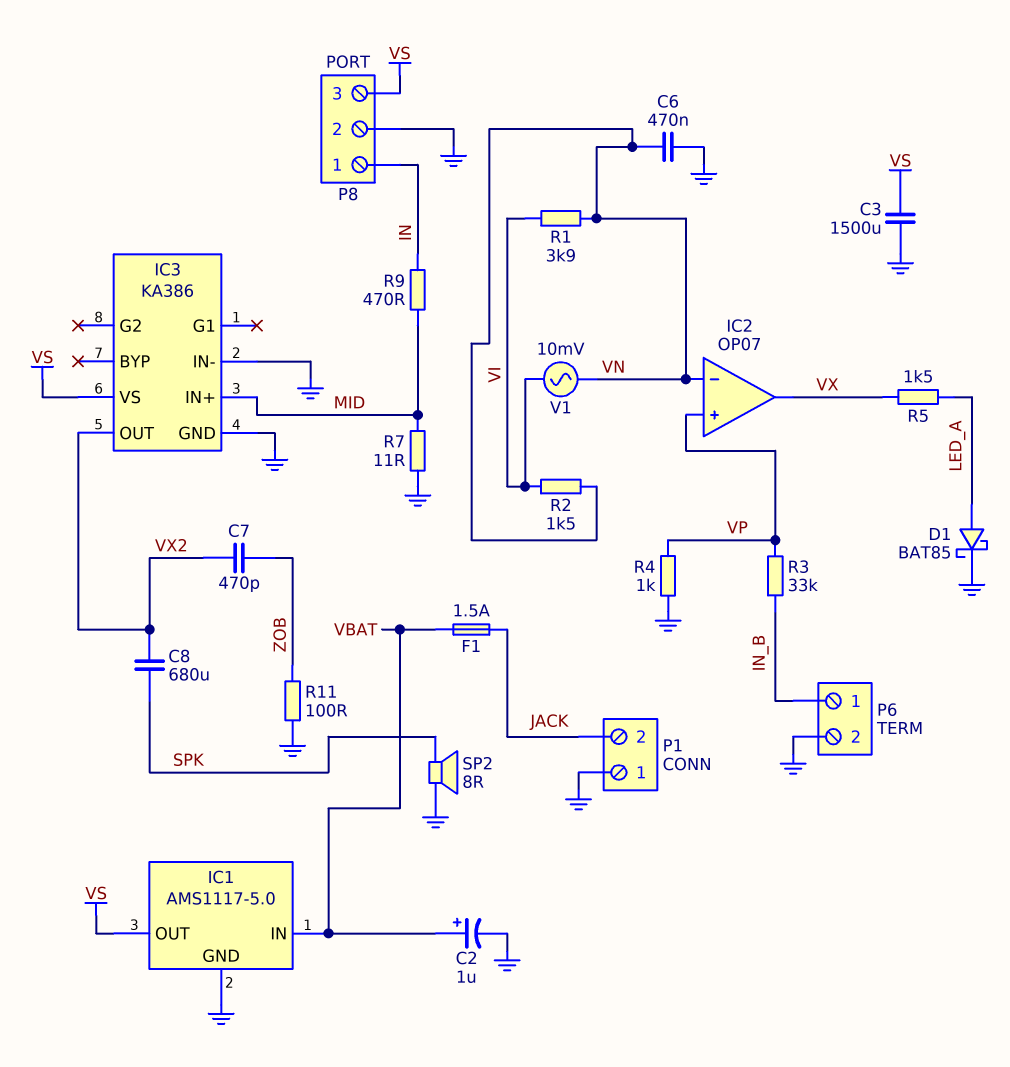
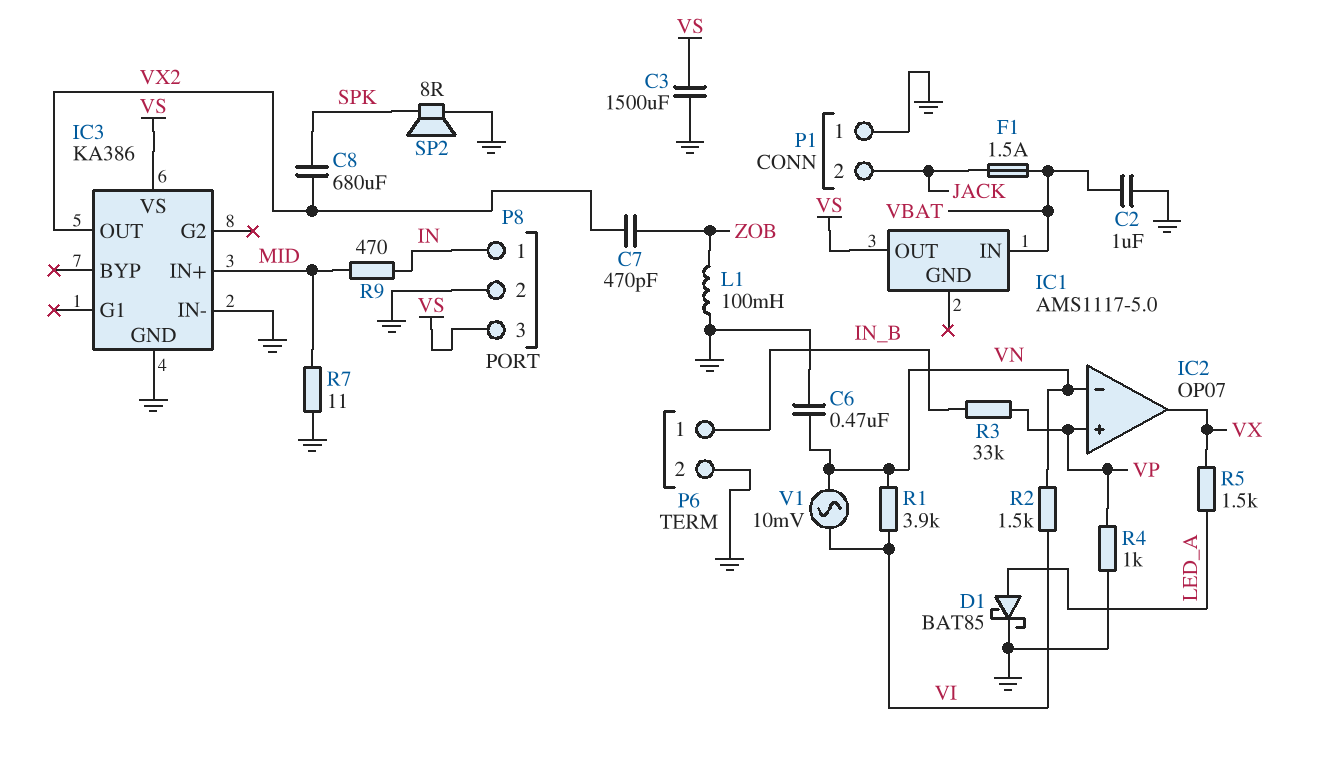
C2: 1uF (plus VBAT, minus GND) -> 1uF (GND, VBAT)
IC1 pin GND: GND -> none
L1: none -> 100mH (GND, ZOB)
R11: 100 (GND, ZOB) -> none

